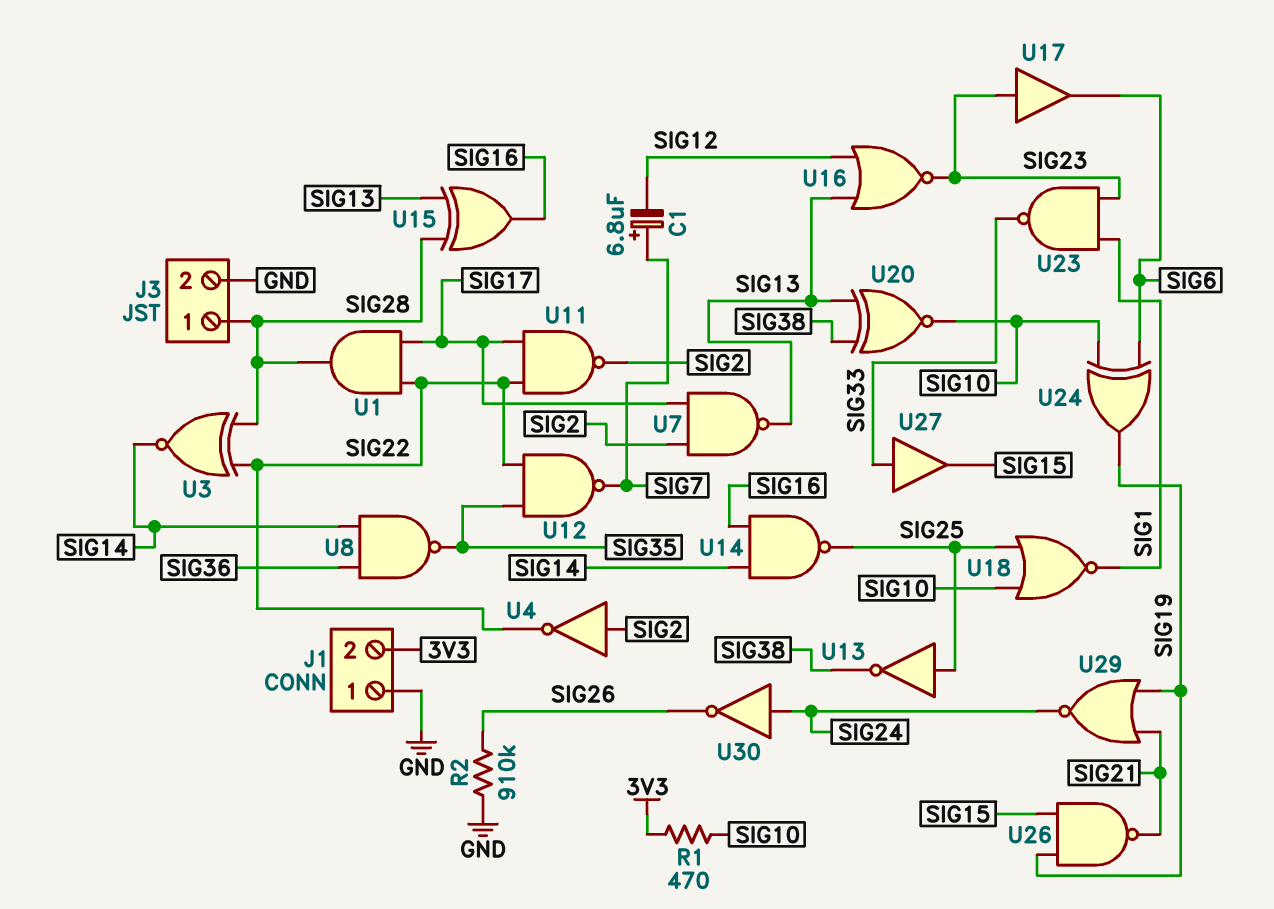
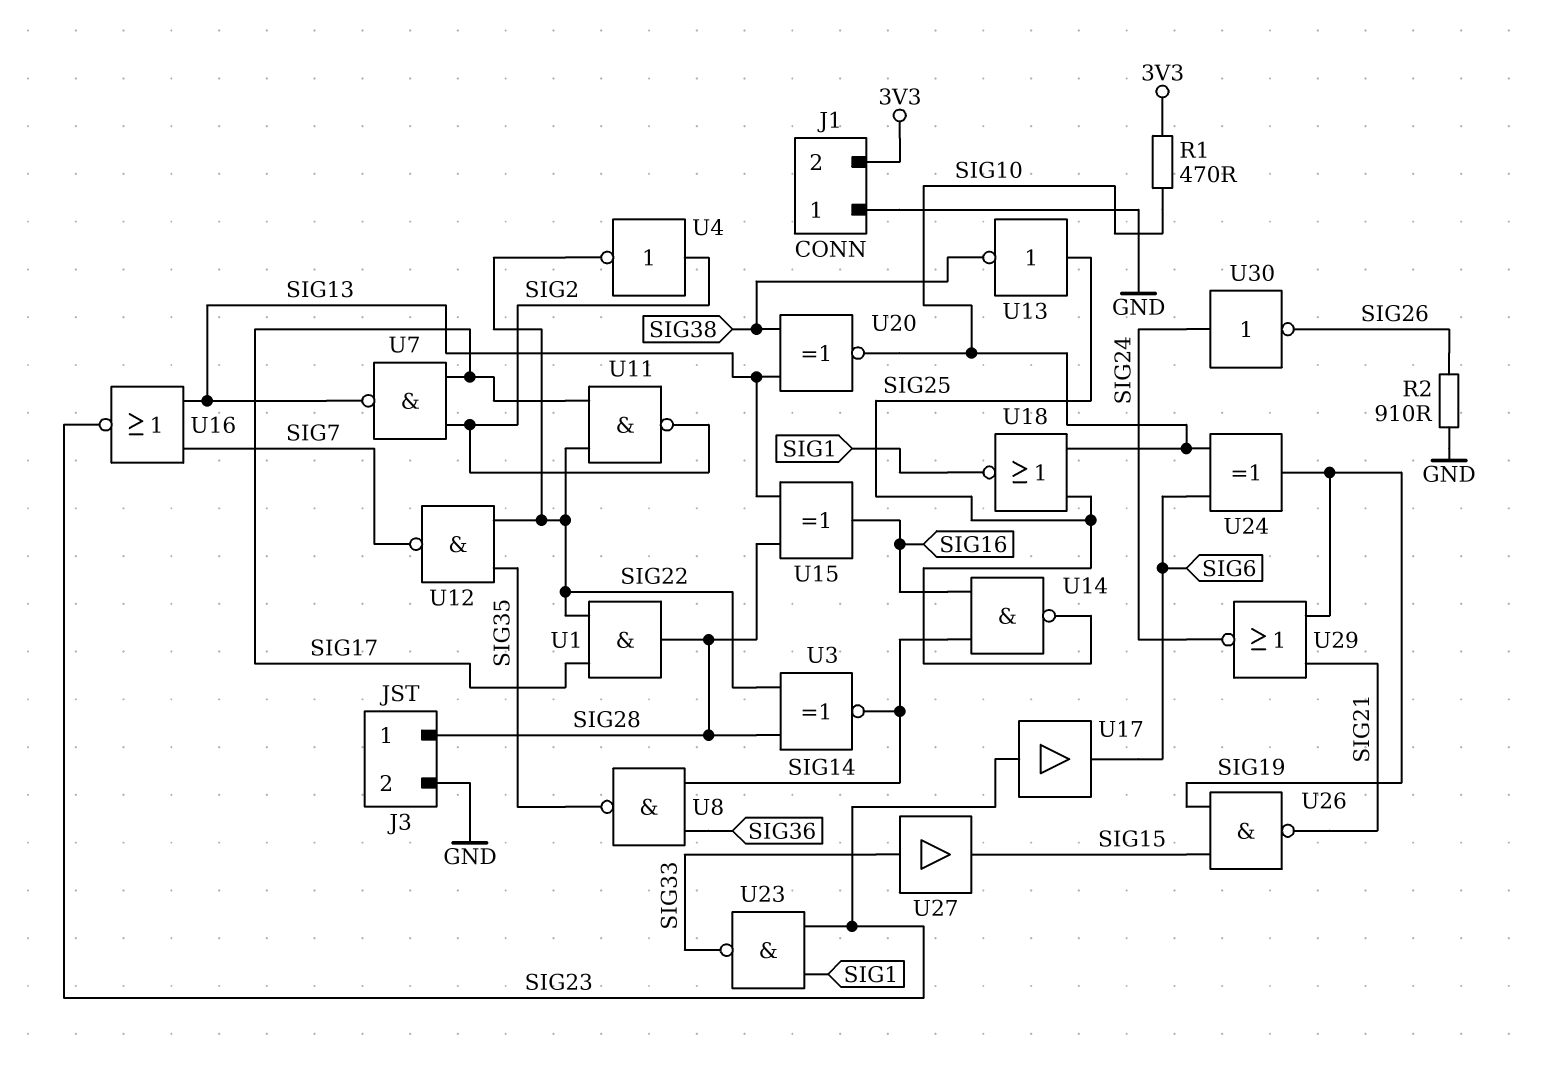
C1: 6.8uF (plus SIG7, minus SIG12) -> none
R2: 910k (GND, SIG26) -> 910 (GND, SIG26)
U16: NOR (in SIG12, in SIG13, out SIG23) -> NOR (in SIG7, in SIG13, out SIG23)

